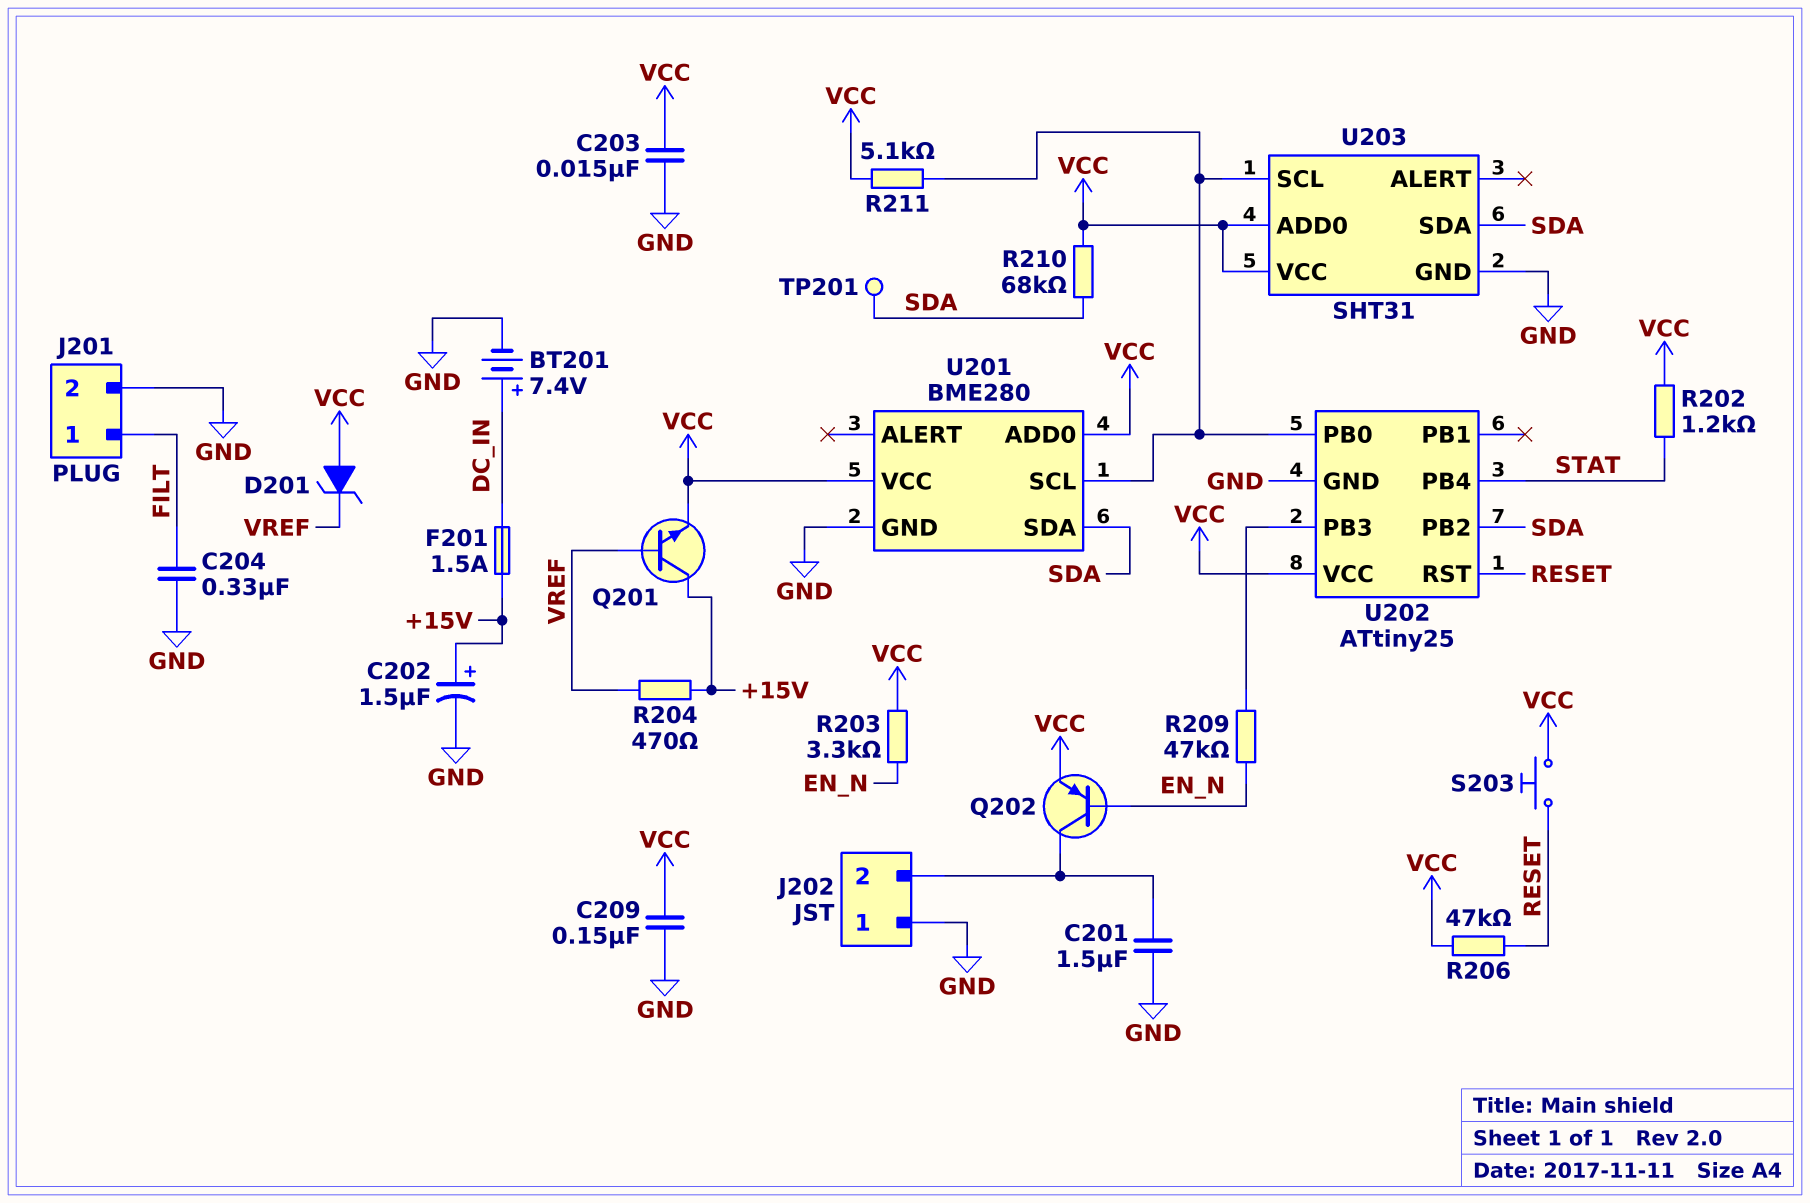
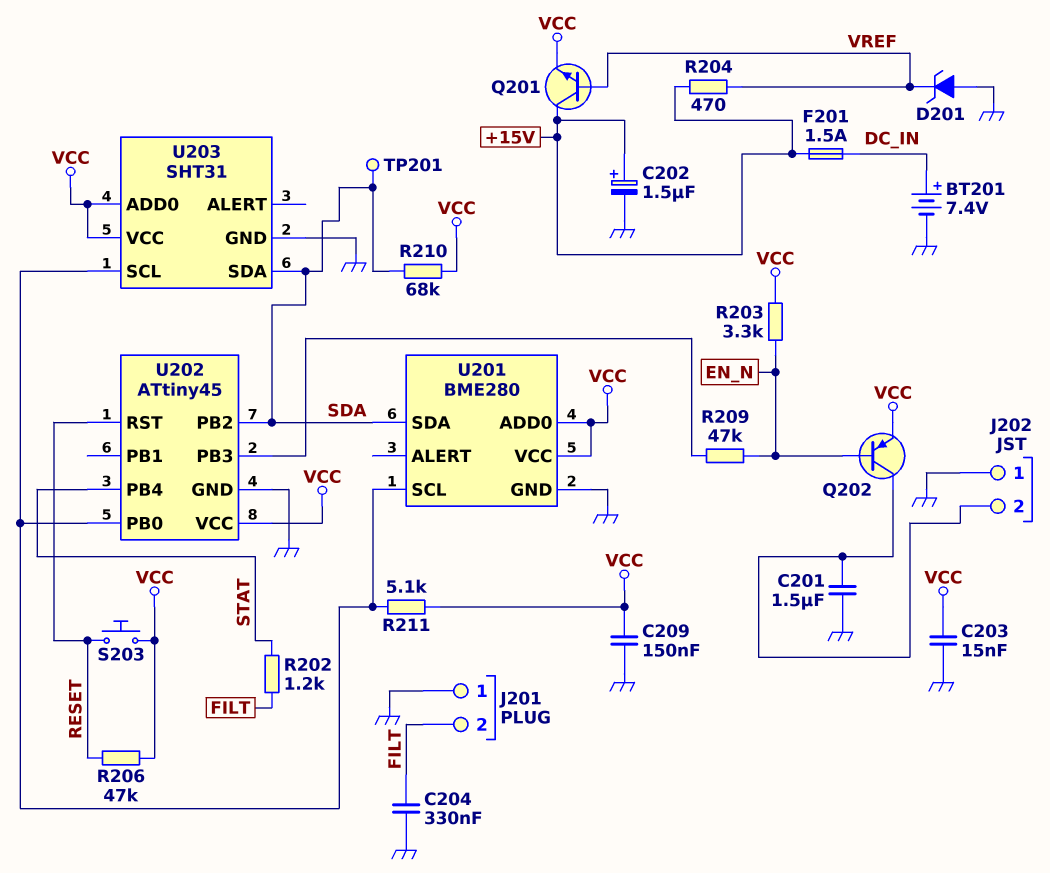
D201: zener (A VCC, K VREF) -> zener (A GND, K VREF)
J201 pin 1: FILT -> GND
J201 pin 2: GND -> FILT
R202: 1.2k (STAT, VCC) -> 1.2k (FILT, STAT)
U202: ATtiny25 -> ATtiny45

